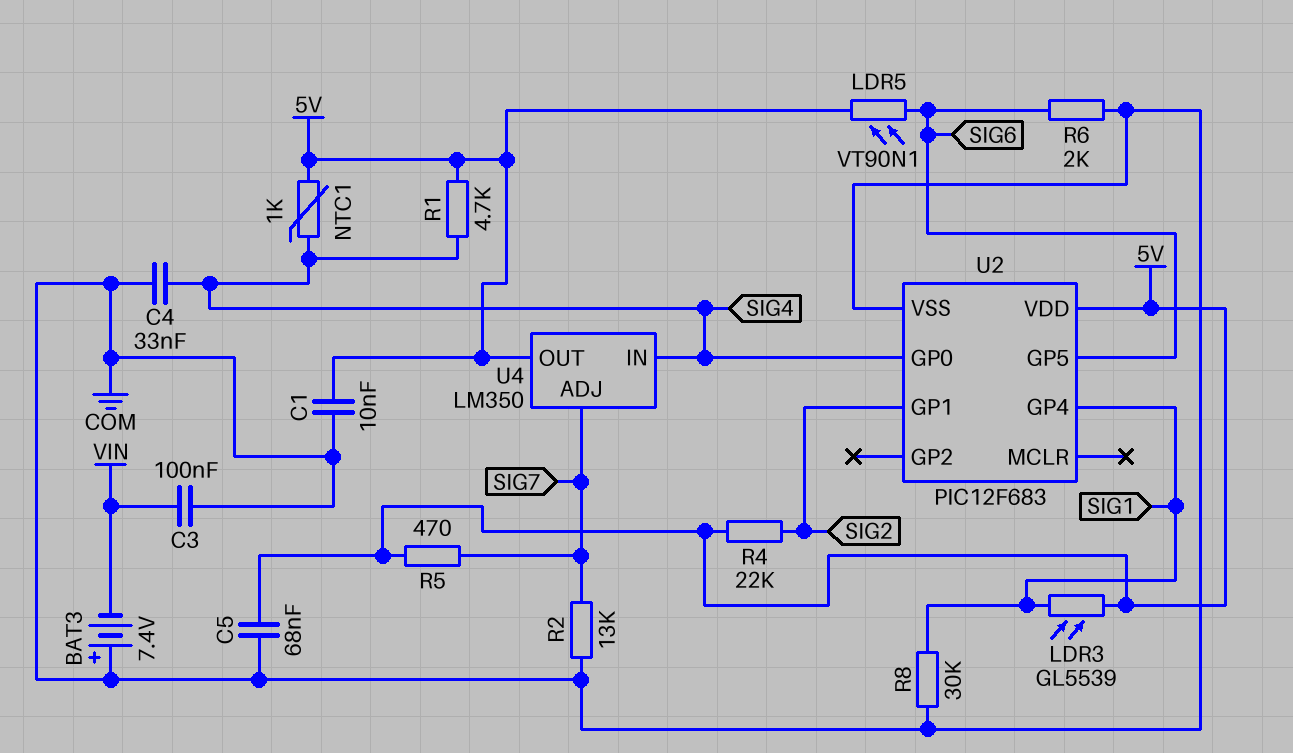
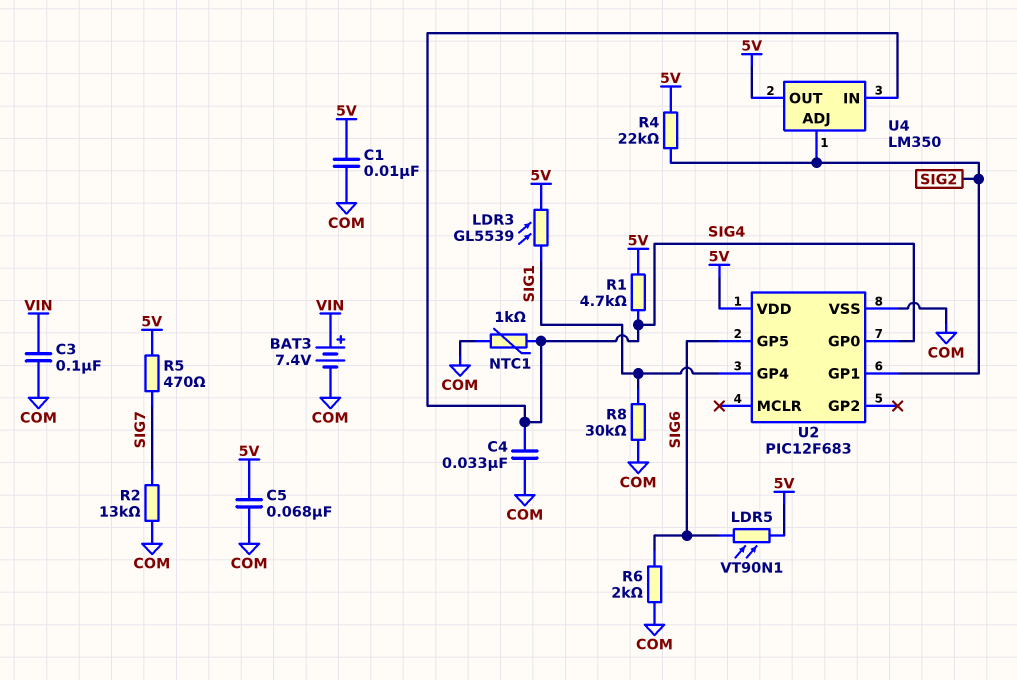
BAT3: 7.4V (plus COM, minus VIN) -> 7.4V (plus VIN, minus COM)
NTC1: 1k (5V, SIG4) -> 1k (COM, SIG4)
U4 pin ADJ: SIG7 -> SIG2

